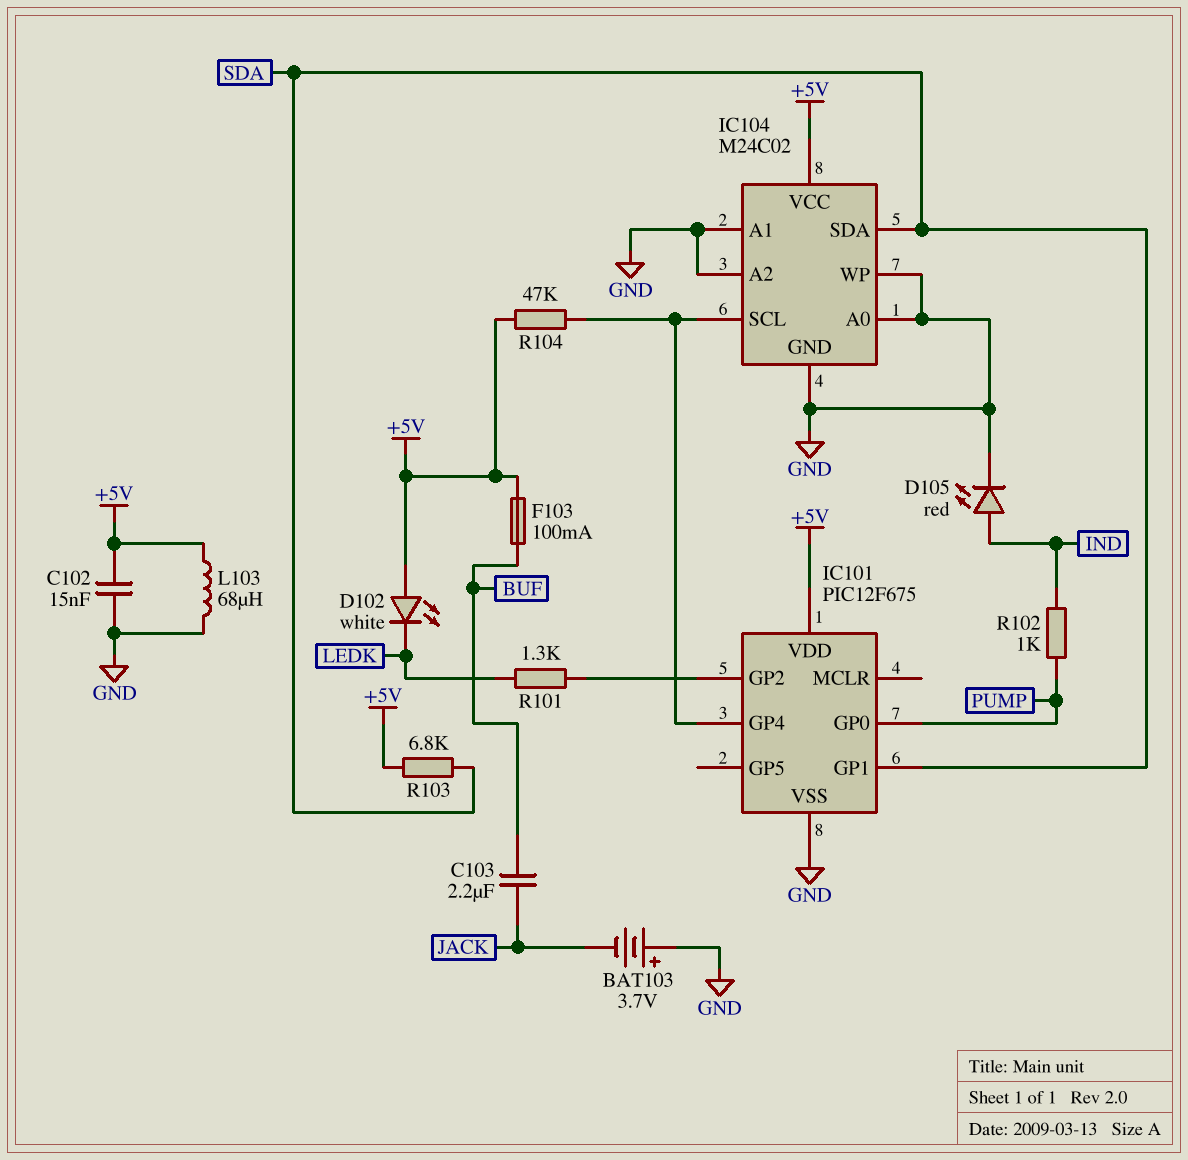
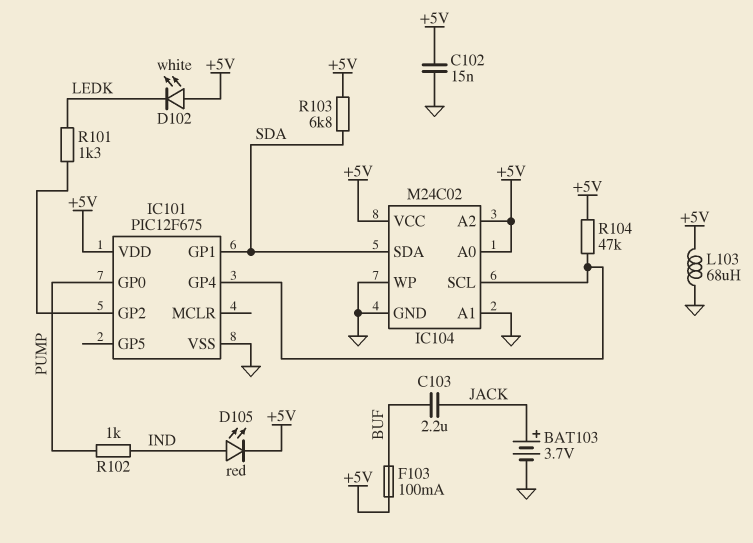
BAT103: 3.7V (plus GND, minus JACK) -> 3.7V (plus JACK, minus GND)
D105: LED red (A IND, K GND) -> LED red (A IND, K +5V)
IC104 pin A0: GND -> +5V
IC104 pin A2: GND -> +5V

